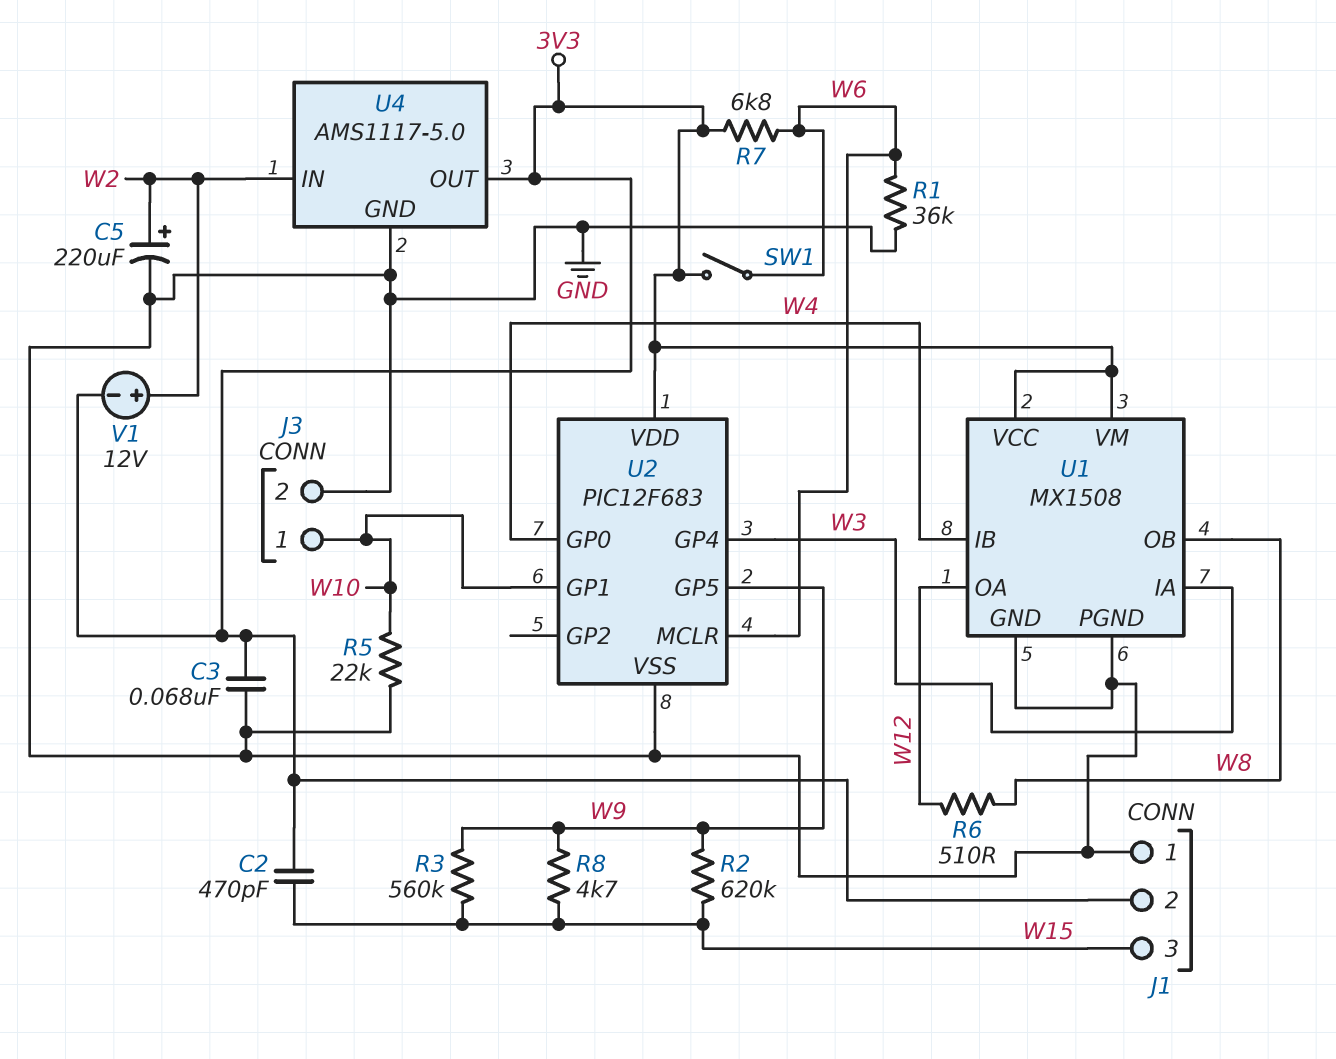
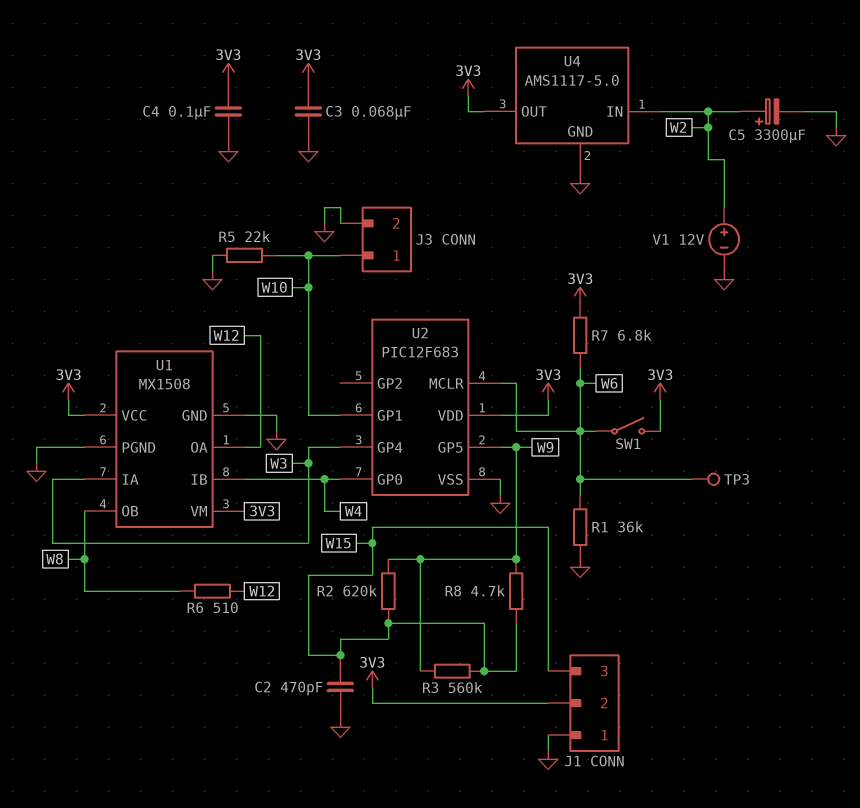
C2: 470pF (3V3, W15) -> 470pF (GND, W15)
C4: none -> 100nF (3V3, GND)
C5: 220uF (plus W2, minus GND) -> 3300uF (plus W2, minus GND)
TP3: none -> test point (W6)
V1: 12V (plus W2, minus 3V3) -> 12V (plus W2, minus GND)

